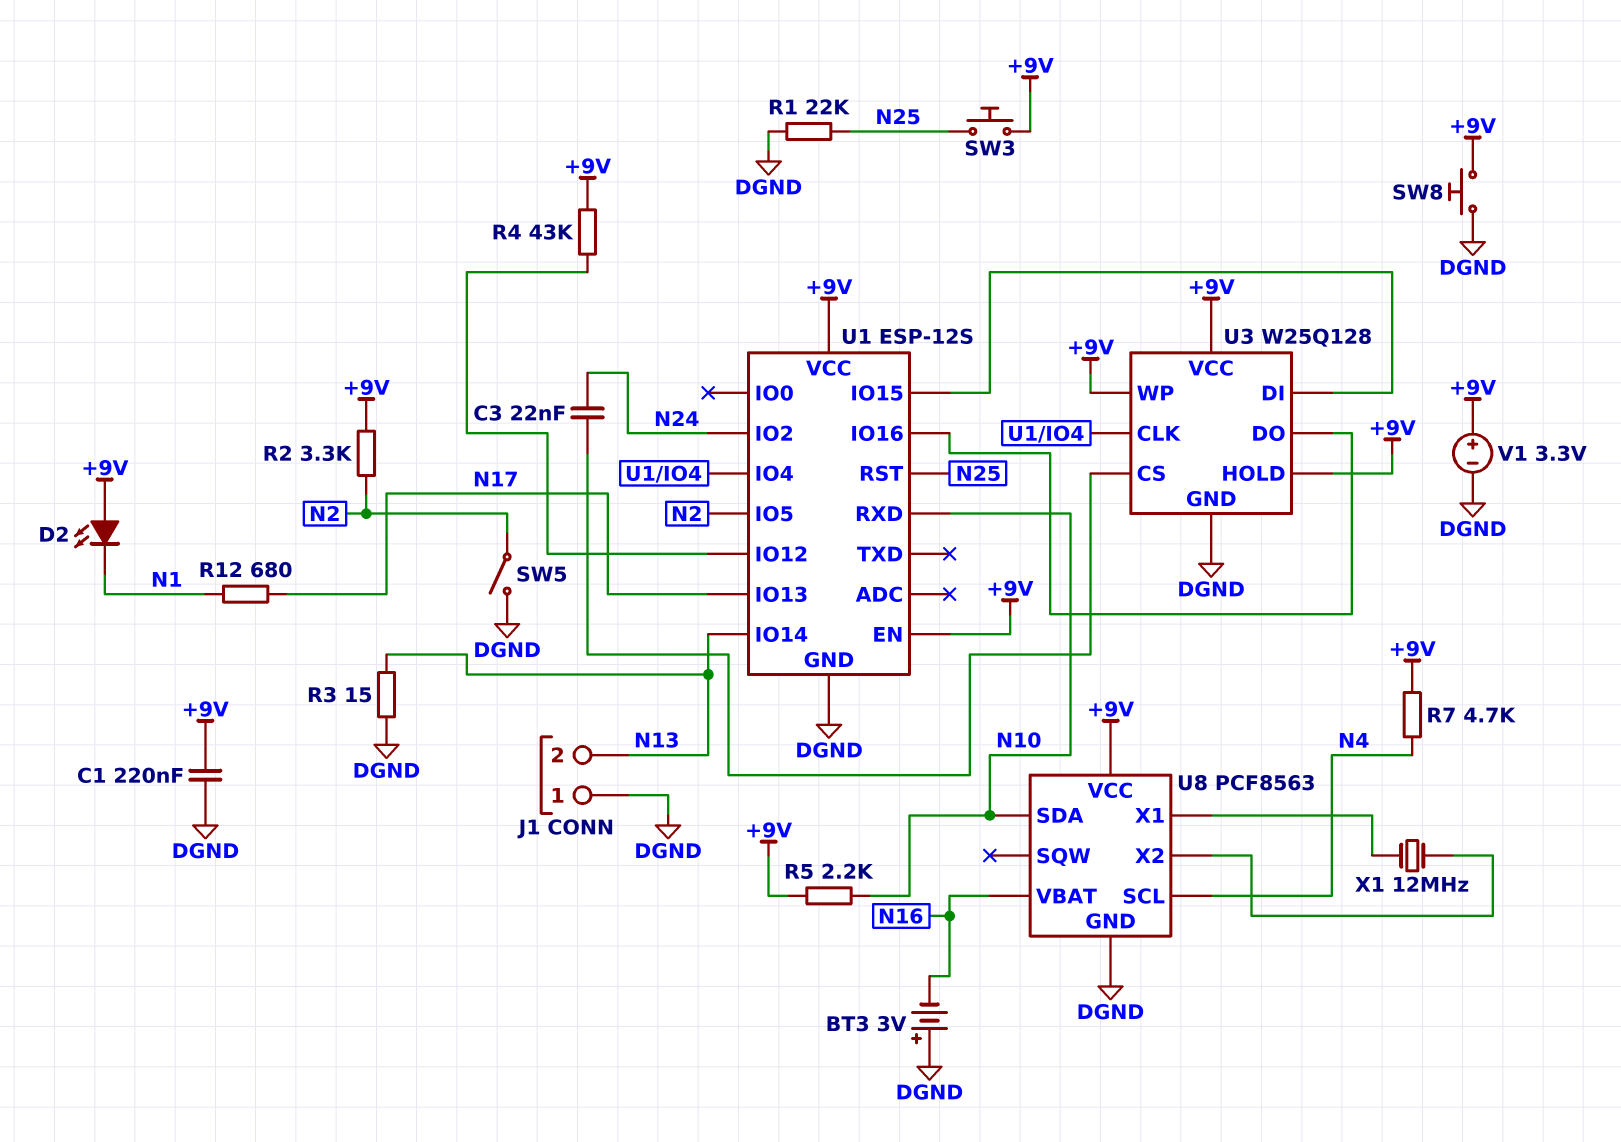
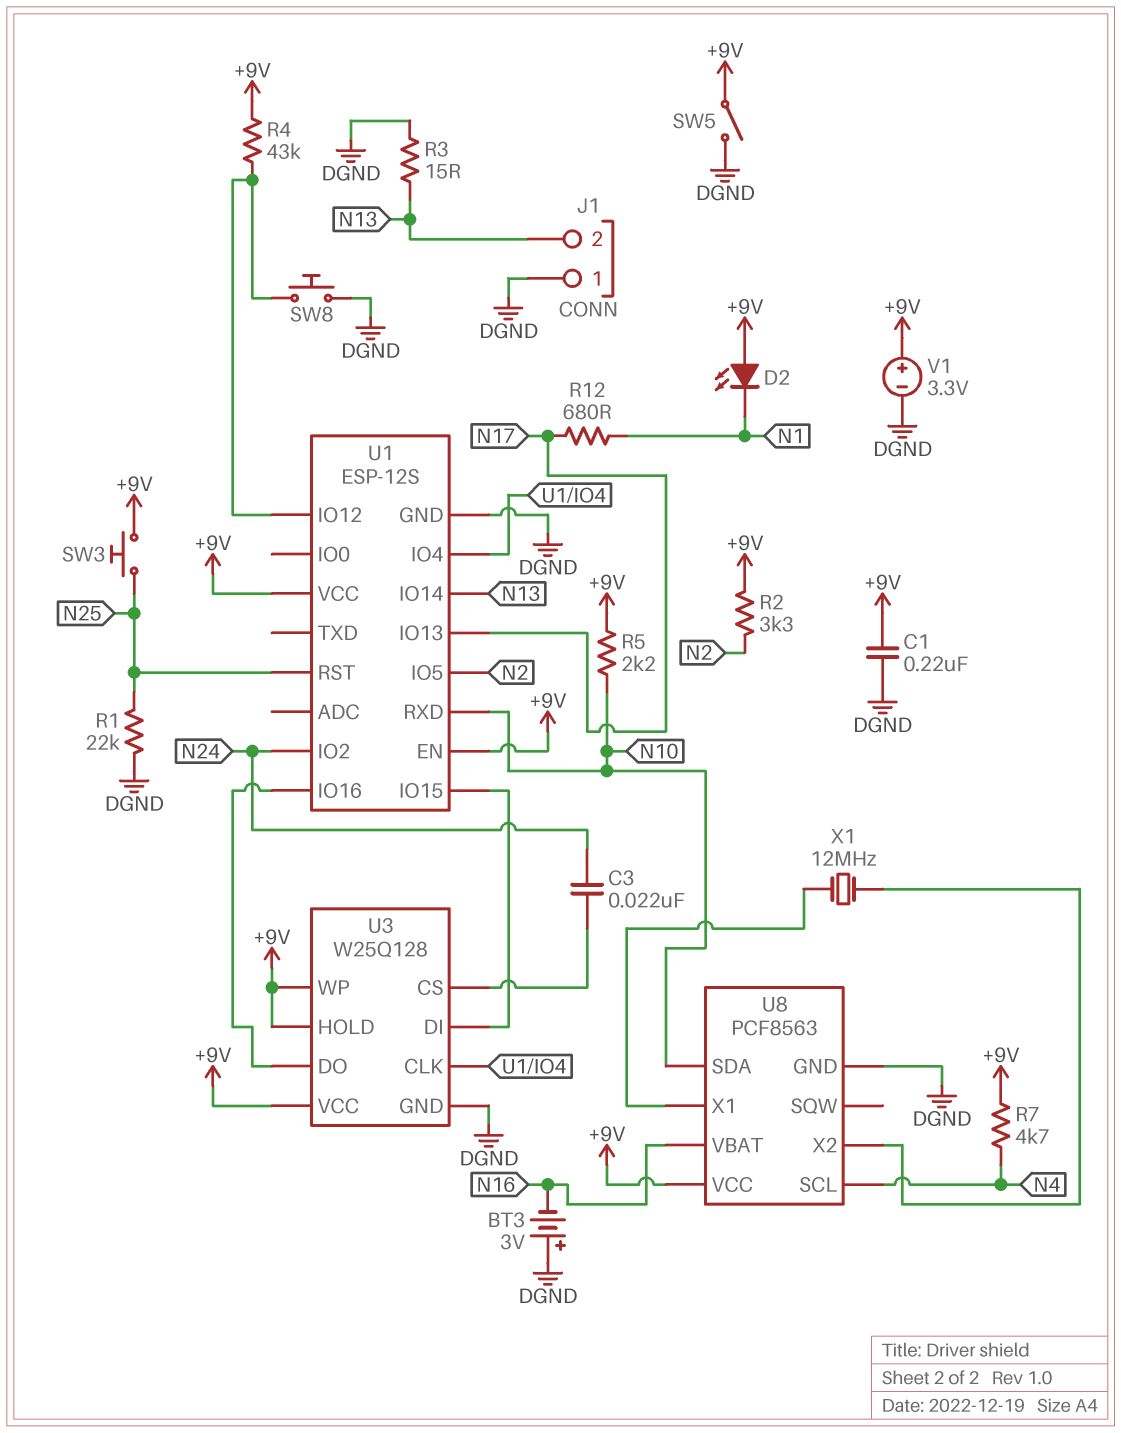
SW5: switch (DGND, N2) -> switch (+9V, DGND)
SW8: button (+9V, DGND) -> button (DGND, U1/IO12)

